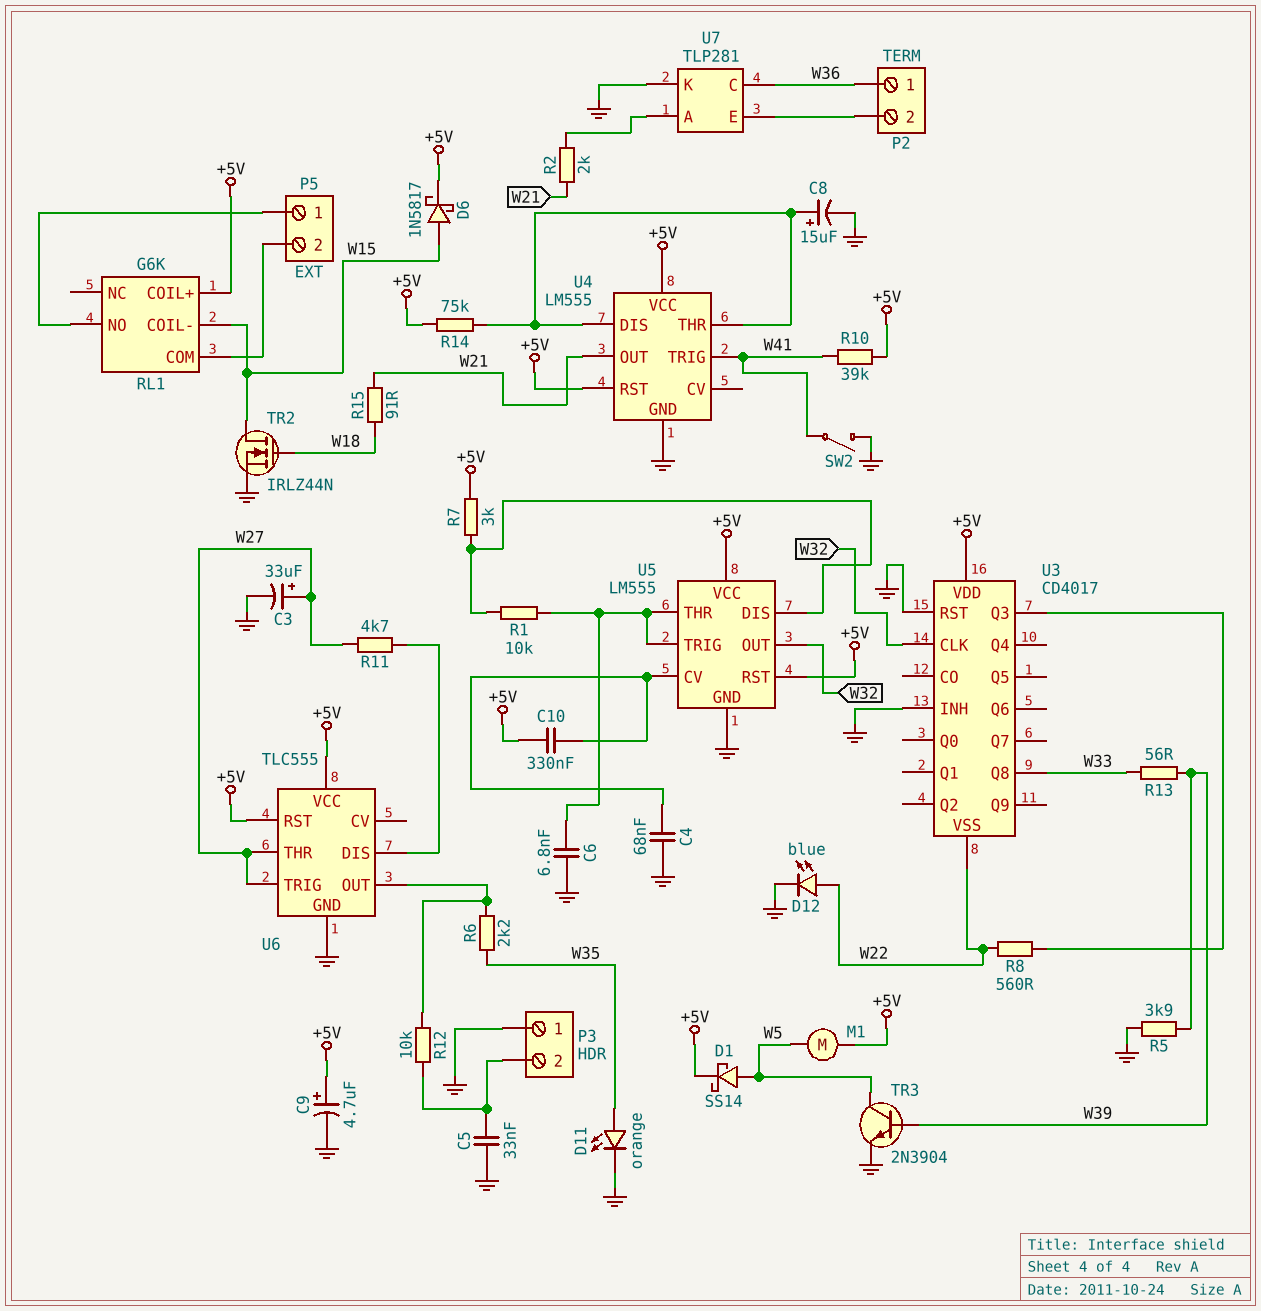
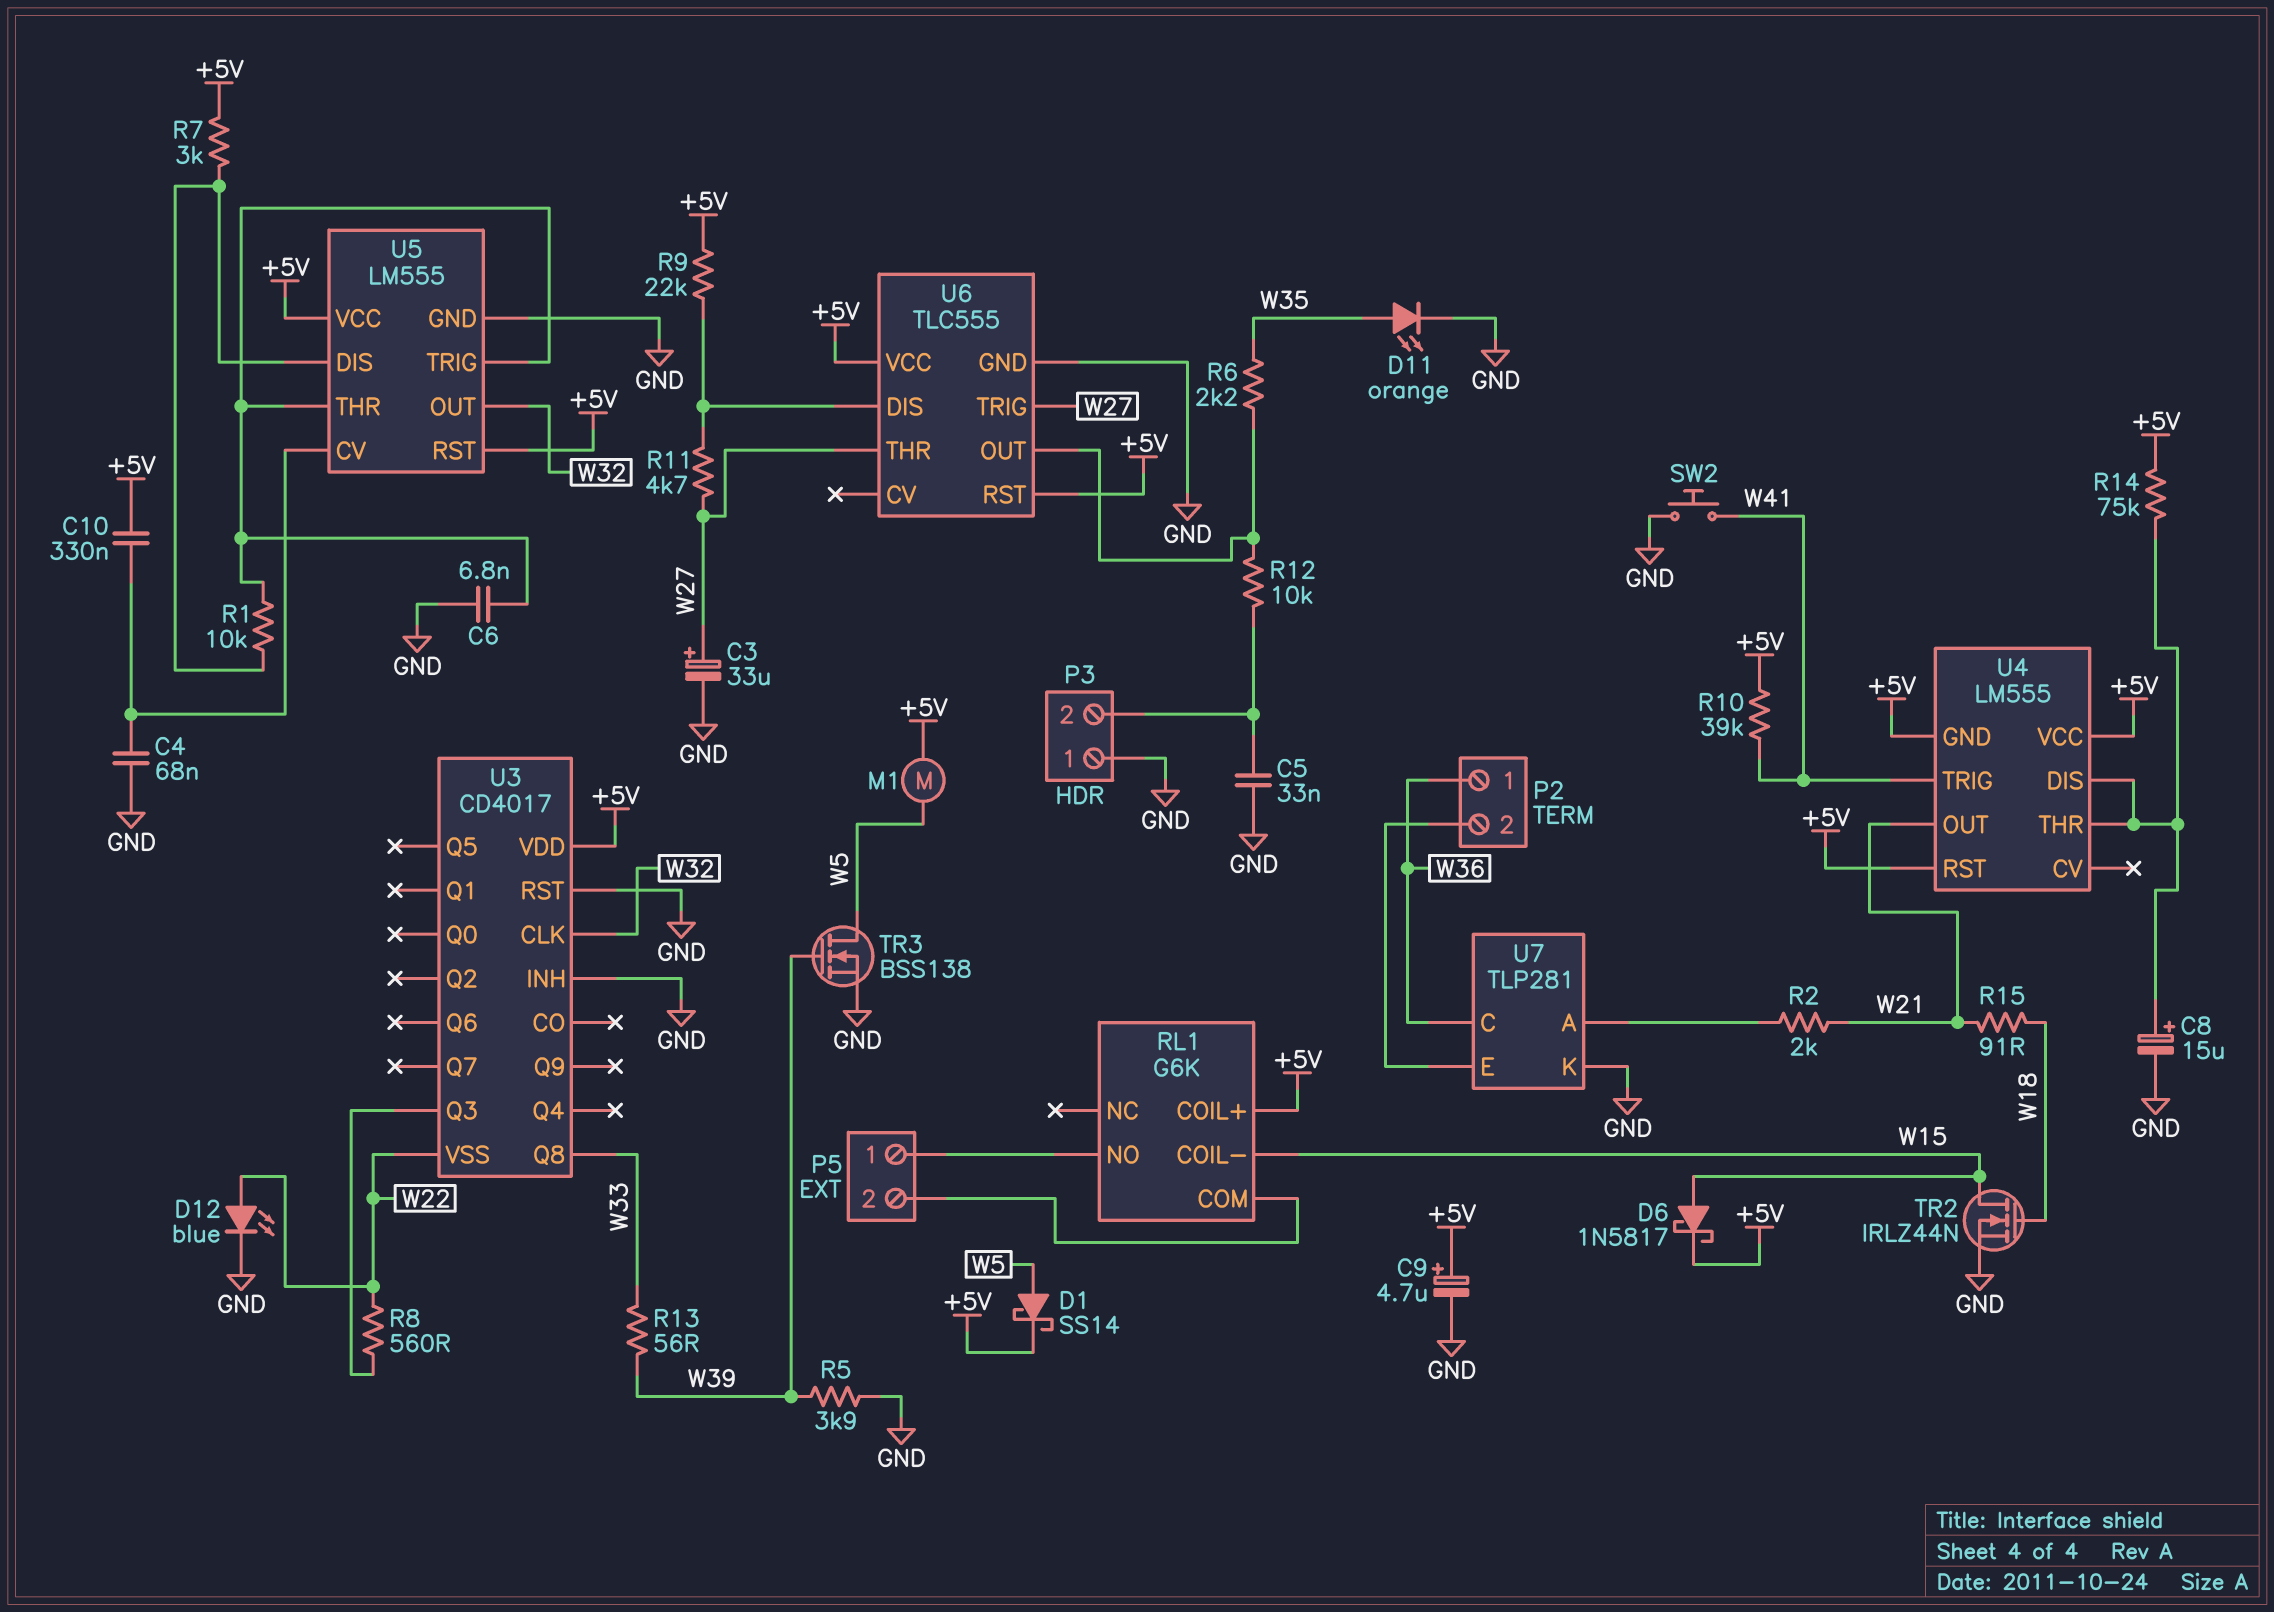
R9: none -> 22k (+5V, U6/DIS)
SW2: switch (GND, W41) -> button (GND, W41)
TR3: NPN 2N3904 (B W39, C W5, E GND) -> NMOS BSS138 (G W39, D W5, S GND)
U4 pin GND: GND -> +5V

